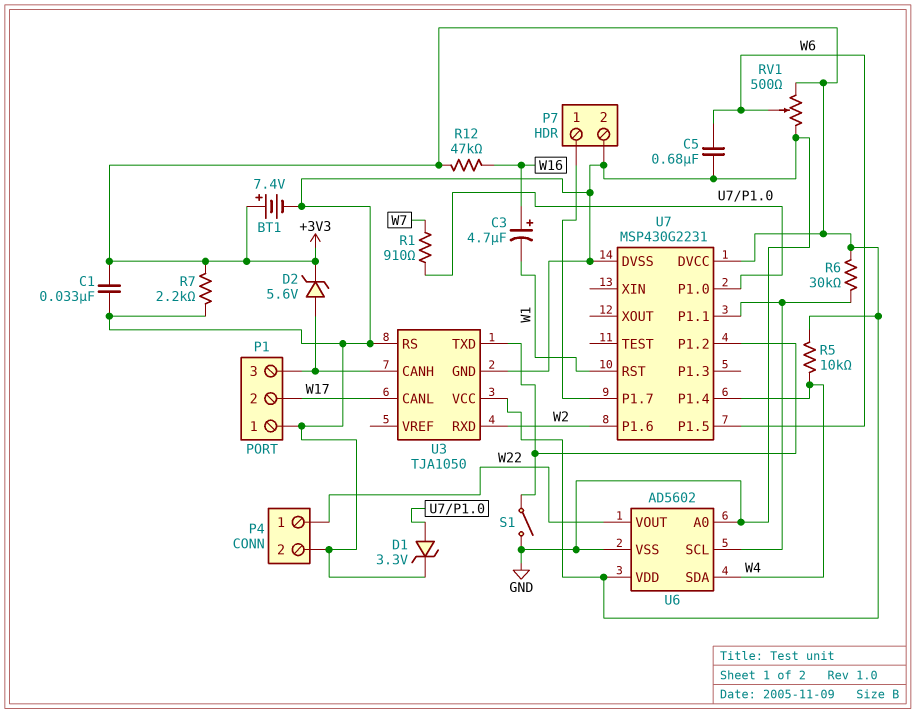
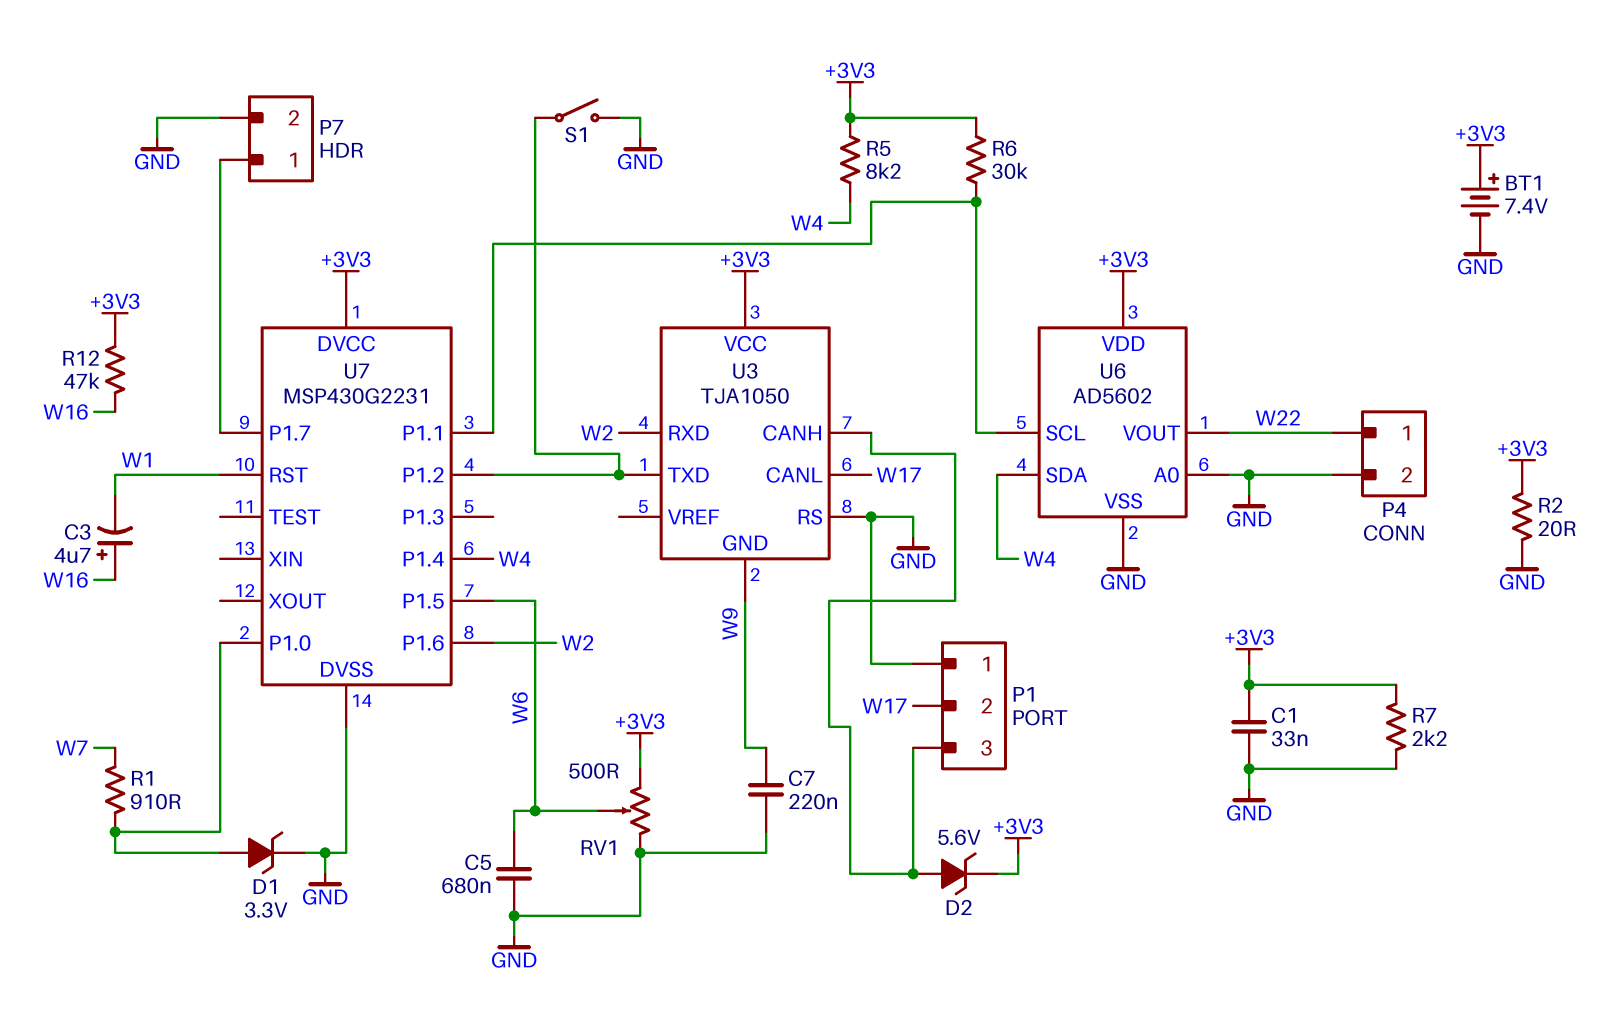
C7: none -> 220nF (GND, W9)
R2: none -> 20 (+3V3, GND)
R5: 10k (+3V3, W4) -> 8.2k (+3V3, W4)
U3 pin GND: GND -> W9

